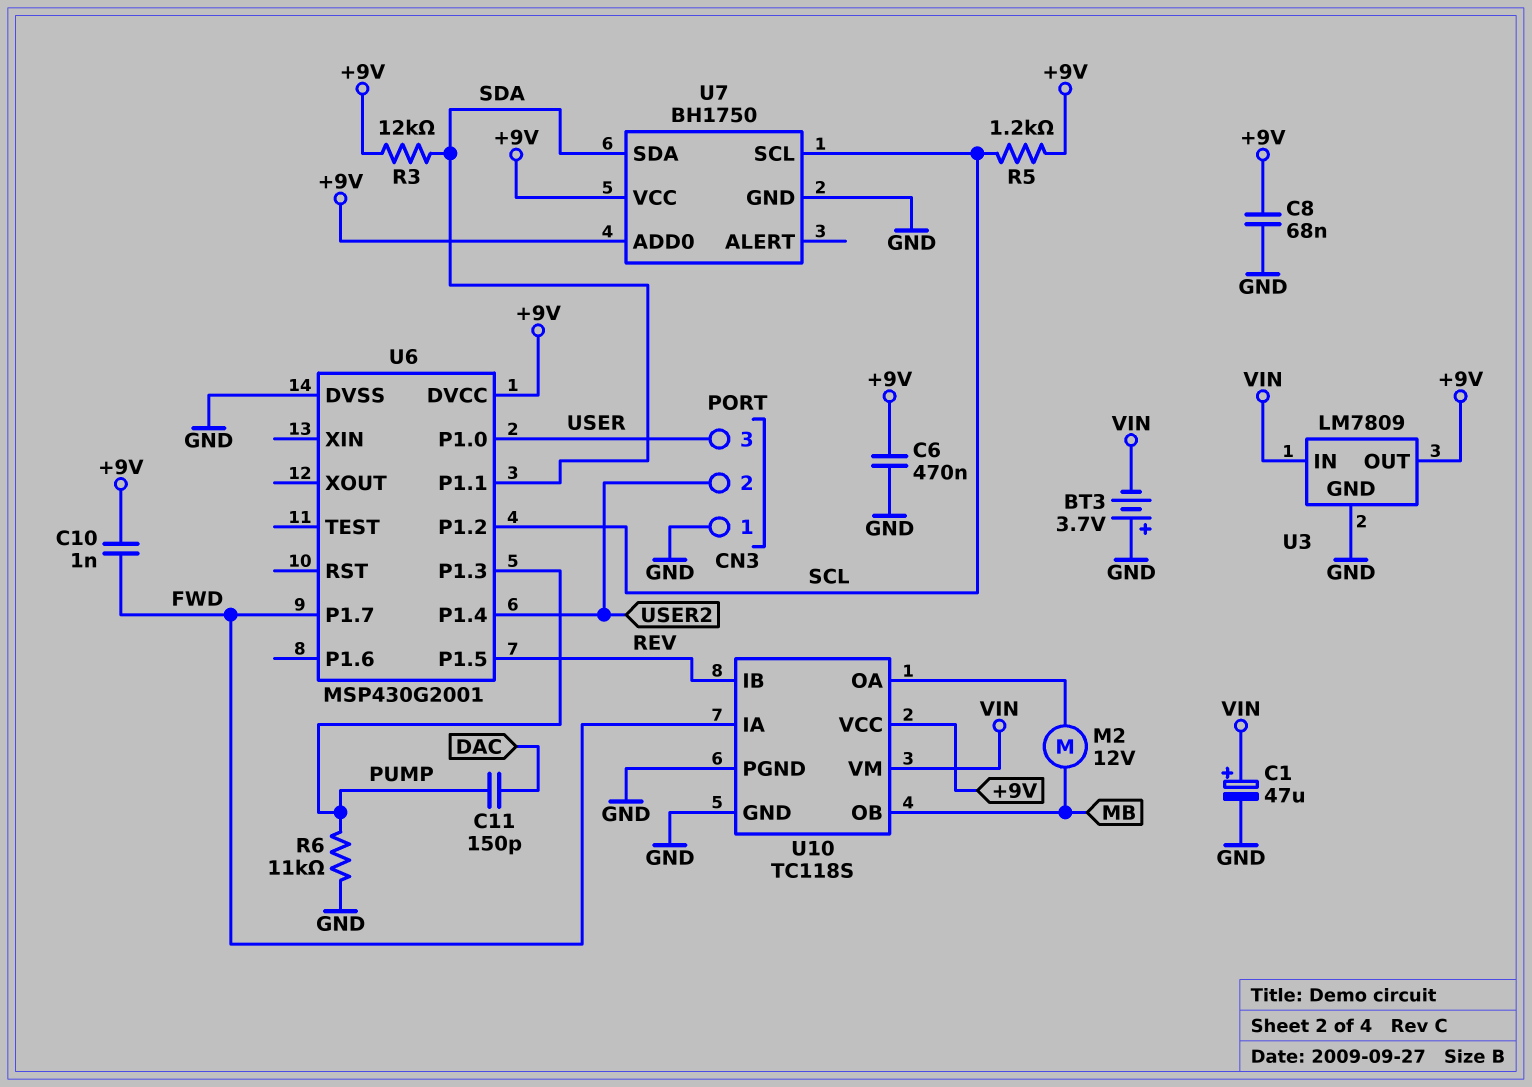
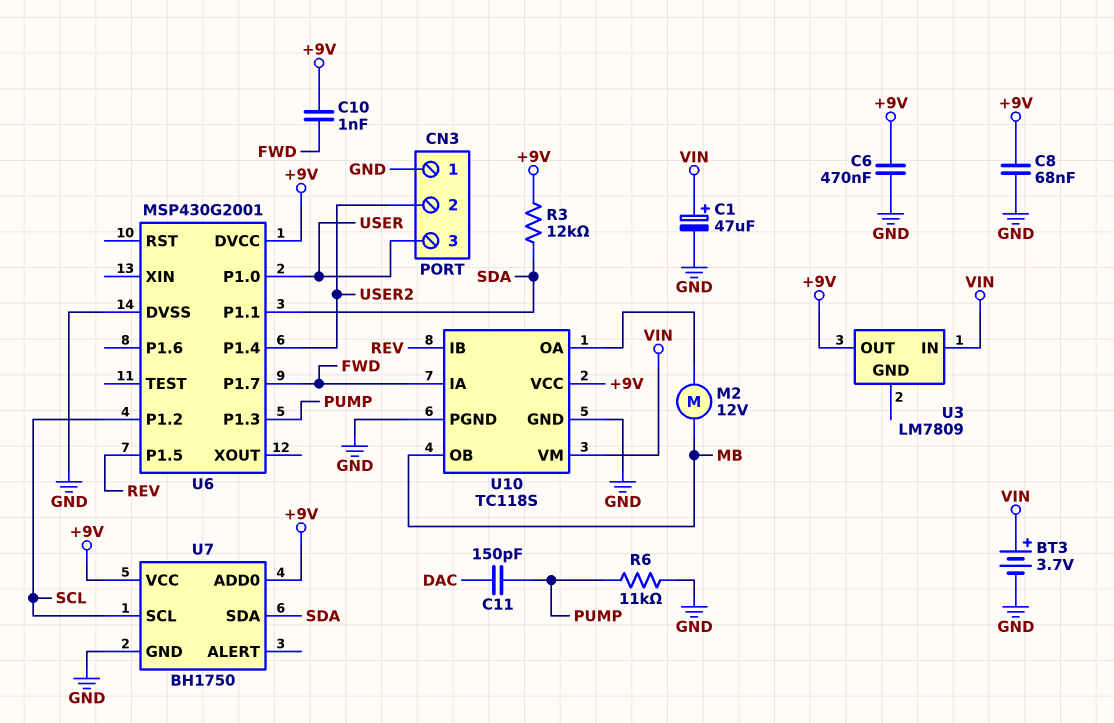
BT3: 3.7V (plus GND, minus VIN) -> 3.7V (plus VIN, minus GND)
R5: 1.2k (+9V, SCL) -> none
U3 pin GND: GND -> none

